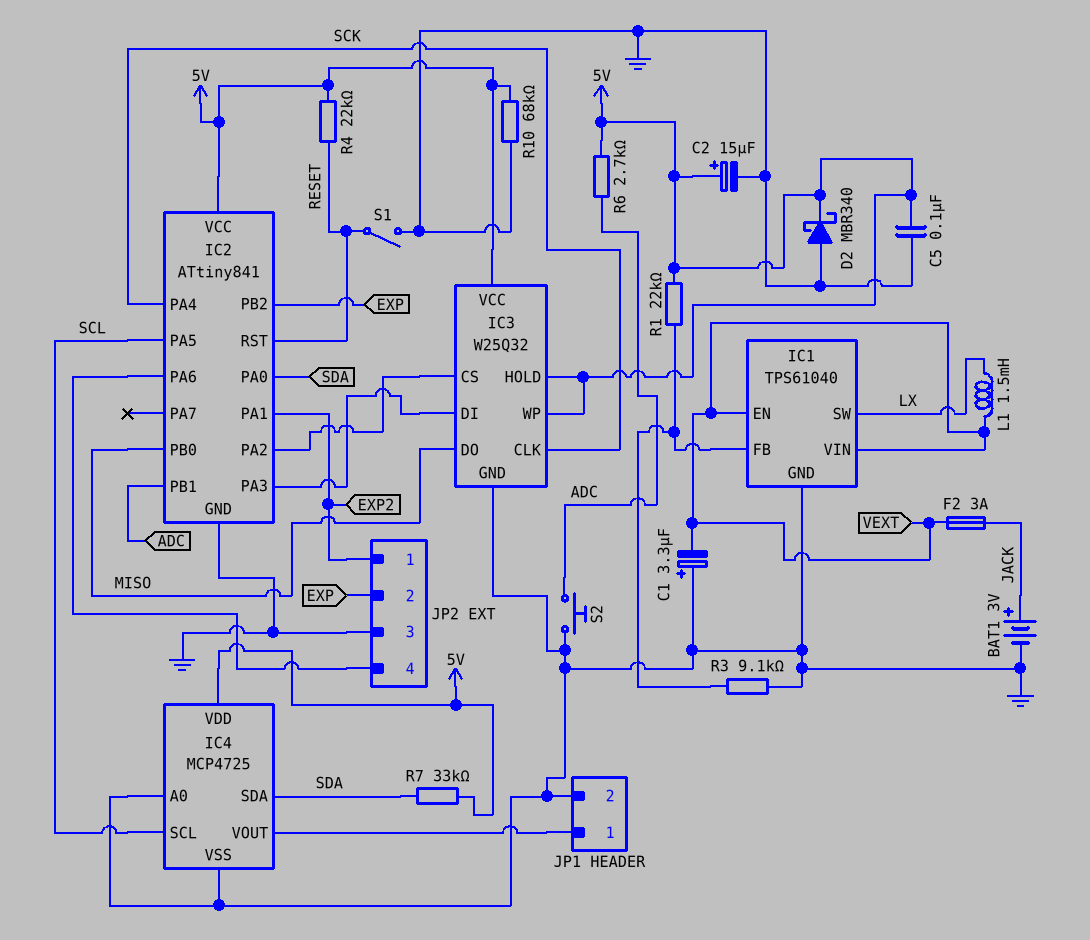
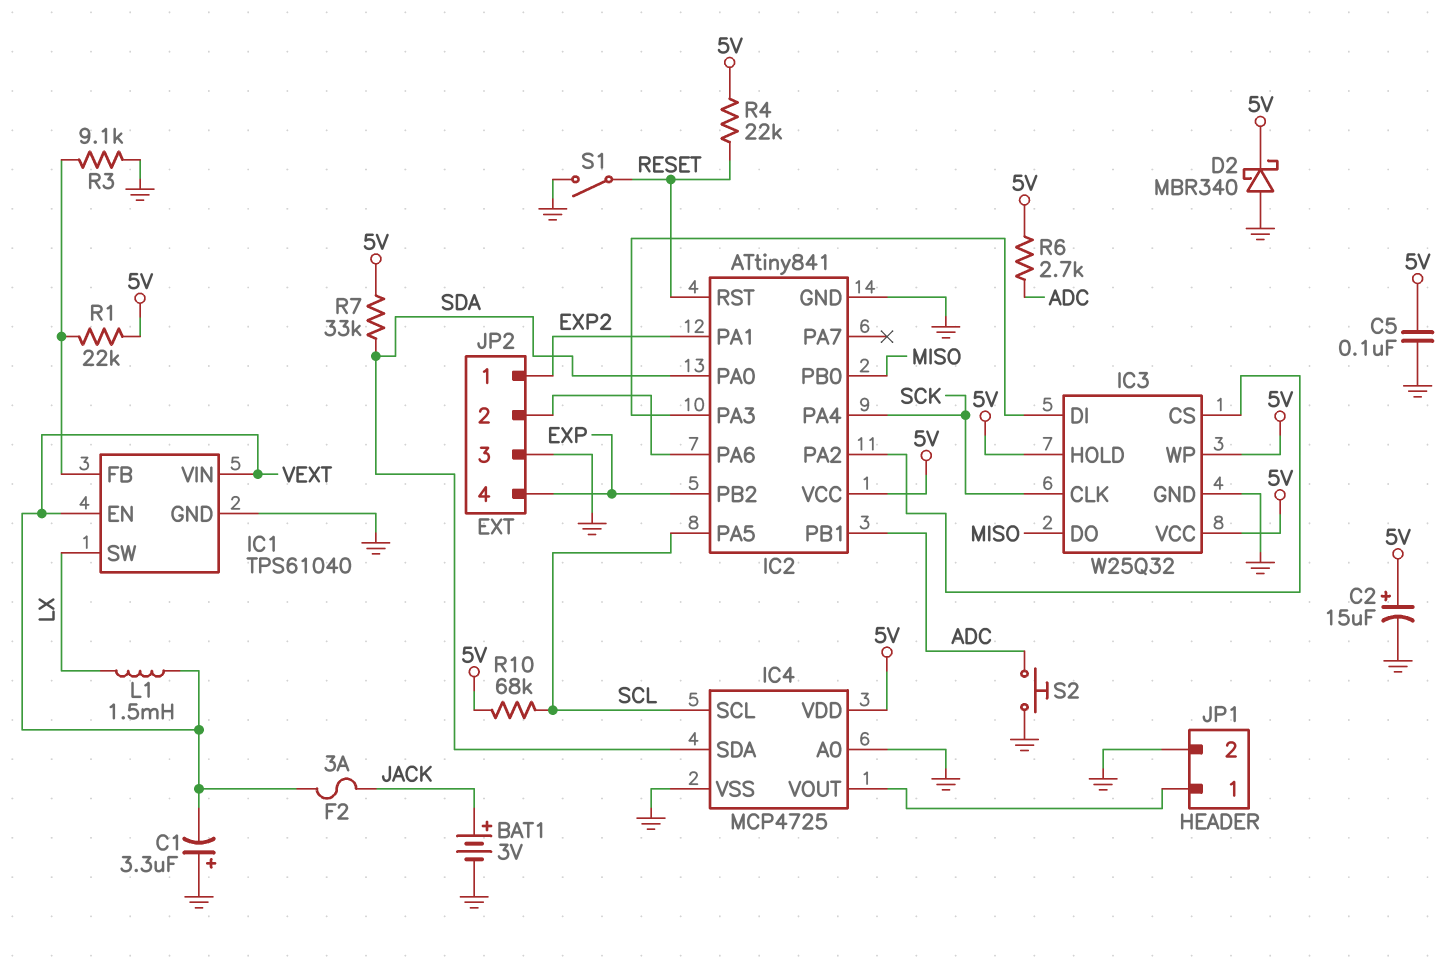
JP2 pin 2: EXP -> IC2/PA6
JP2 pin 4: IC2/PA6 -> EXP
R10: 68k (5V, GND) -> 68k (5V, SCL)

